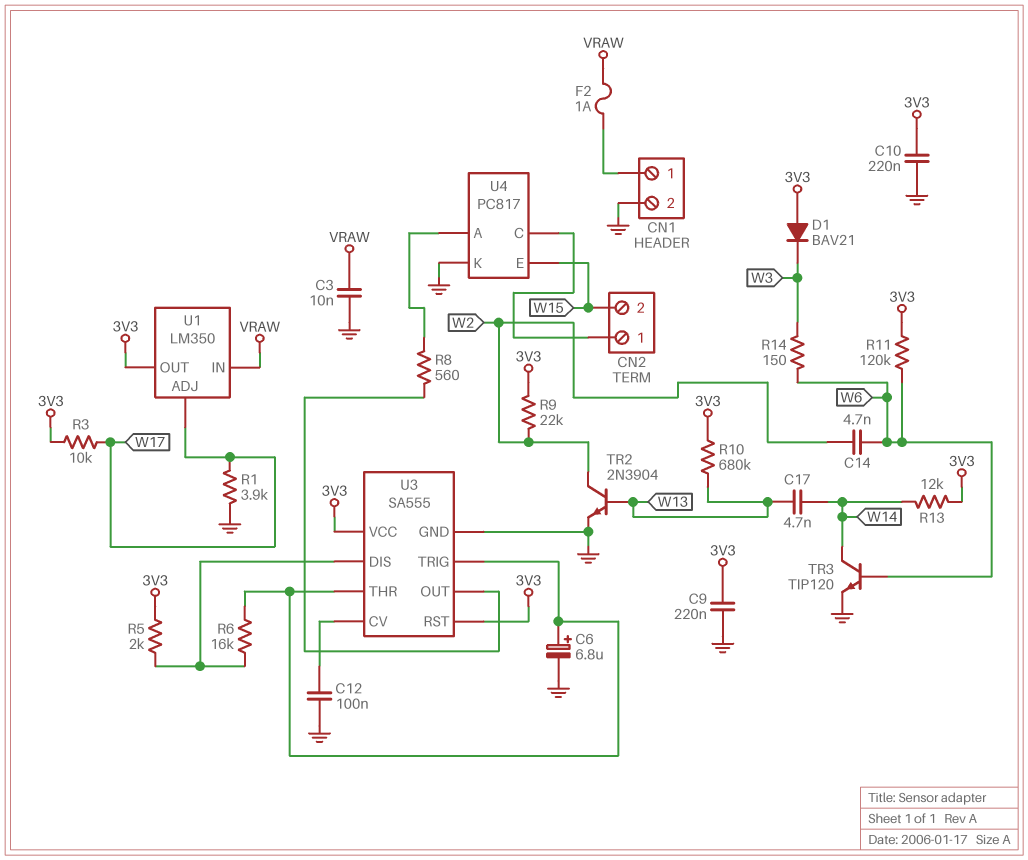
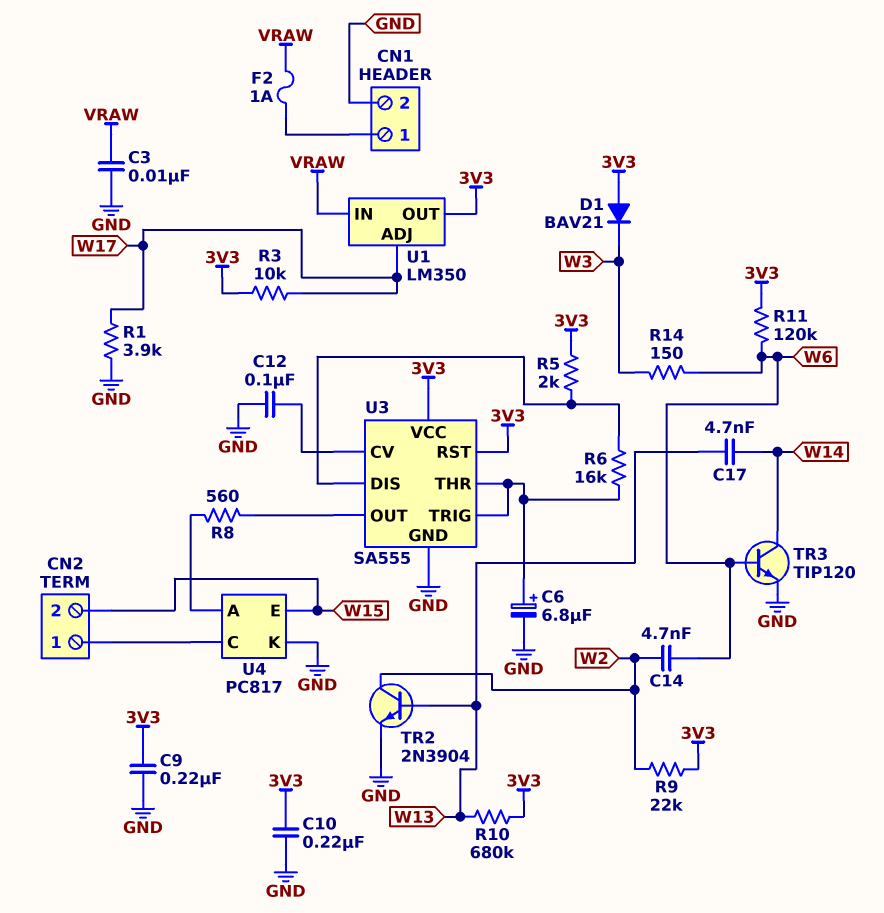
R13: 12k (3V3, W14) -> none

